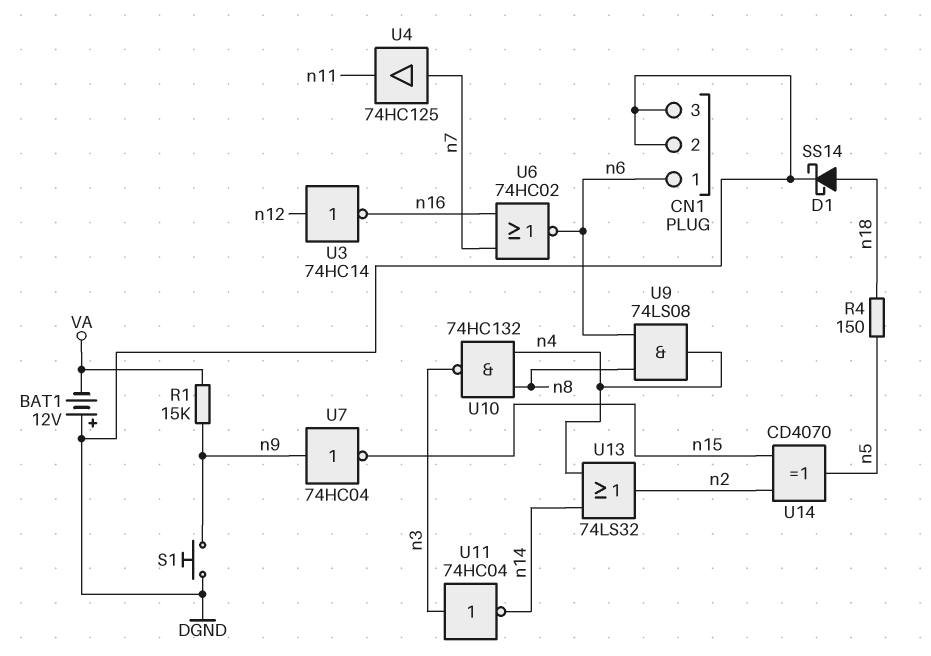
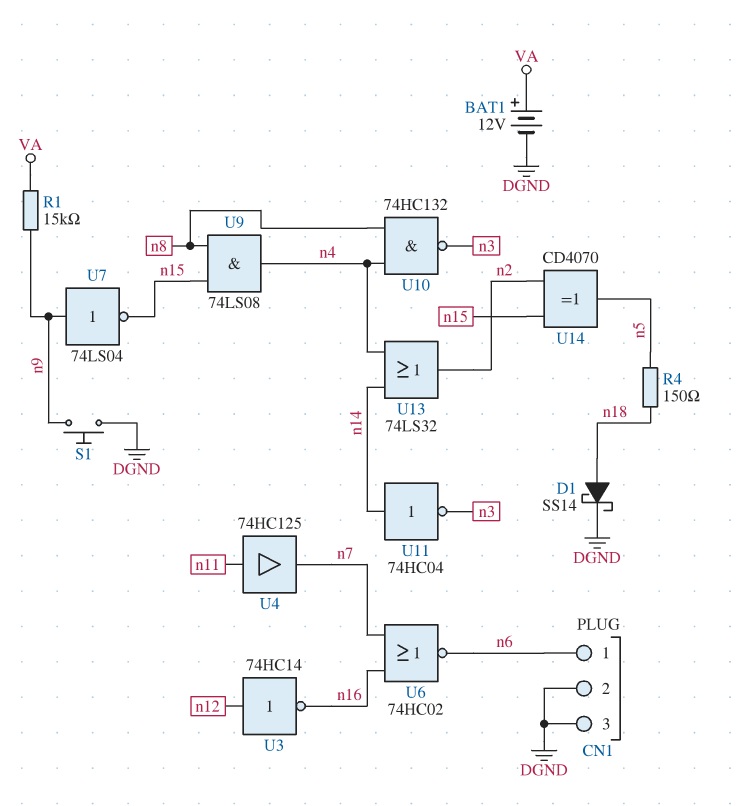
BAT1: 12V (plus DGND, minus VA) -> 12V (plus VA, minus DGND)
U4: buffer 74HC125 (in n7, out n11) -> buffer 74HC125 (in n11, out n7)
U7: NOT 74HC04 (in n9, out n15) -> NOT 74LS04 (in n9, out n15)
U9: AND 74LS08 (in n6, in n8, out n4) -> AND 74LS08 (in n8, in n15, out n4)
U11: NOT 74HC04 (in n3, out n14) -> NOT 74HC04 (in n14, out n3)

